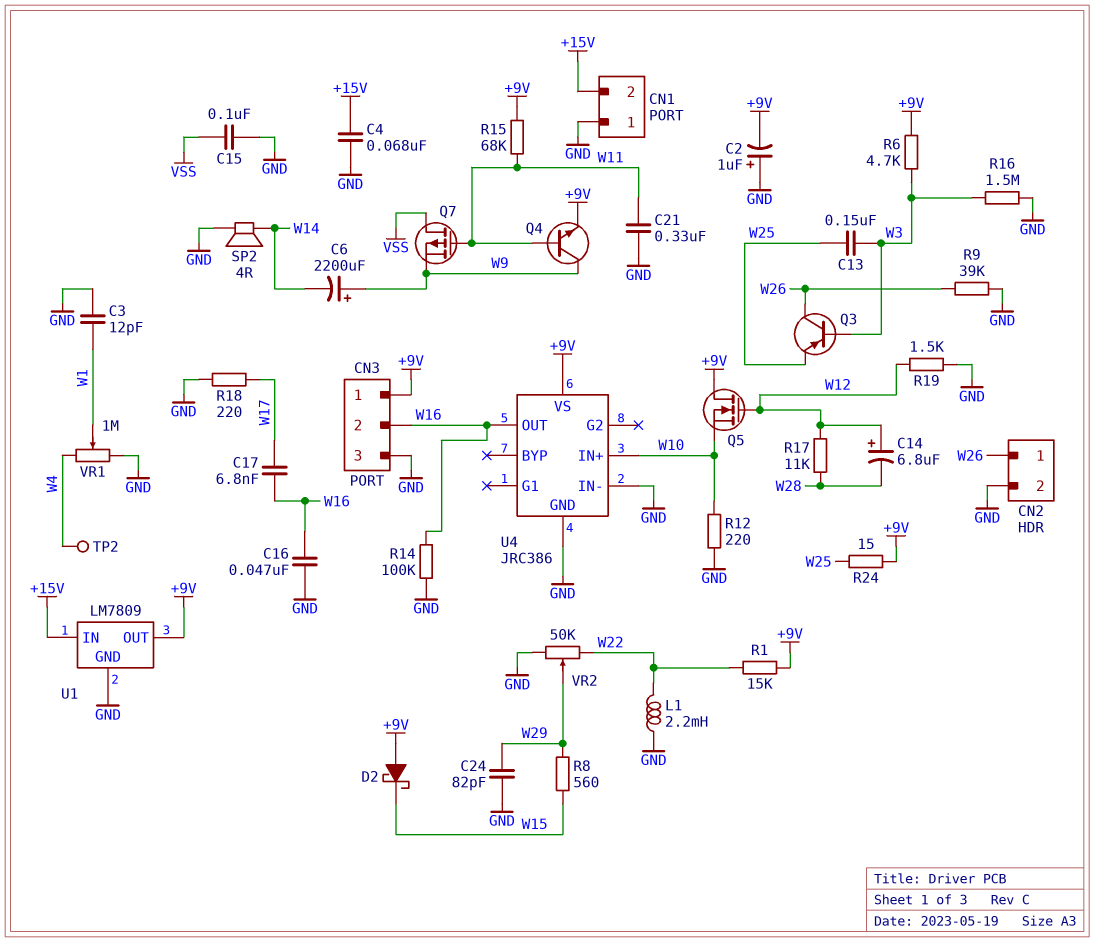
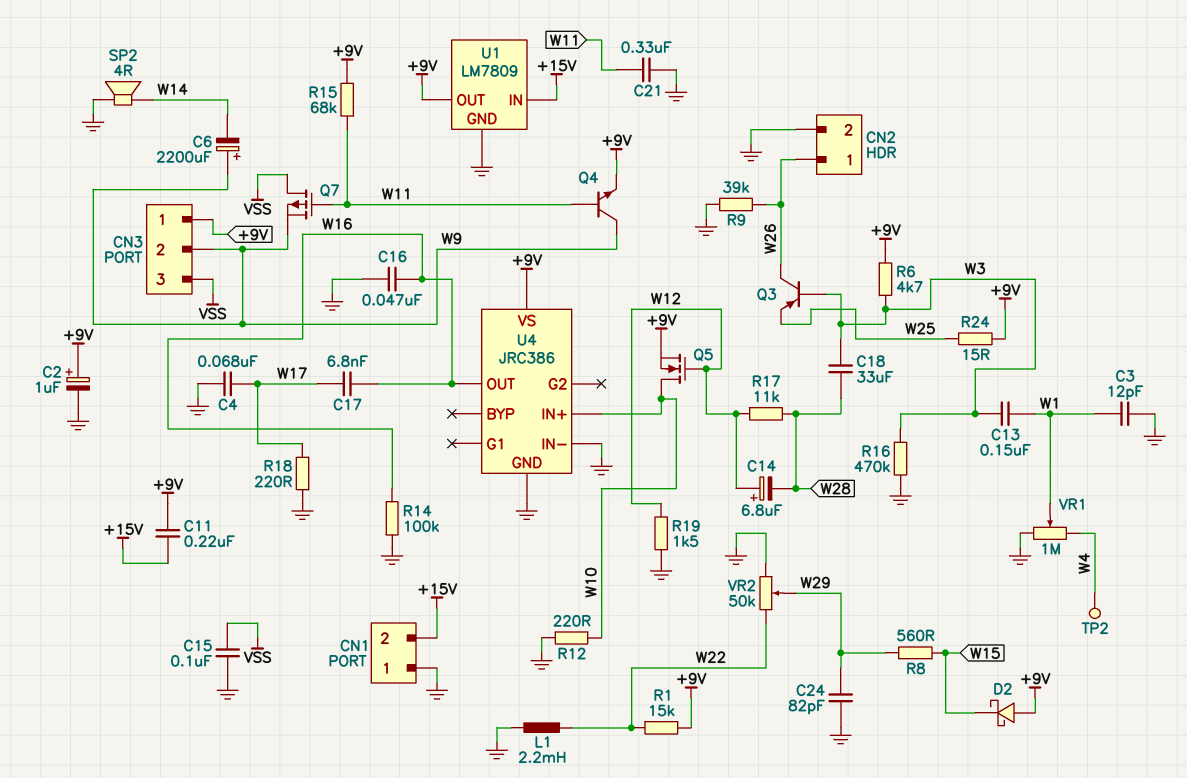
C2: 1uF (plus GND, minus +9V) -> 1uF (plus +9V, minus GND)
C4: 68nF (+15V, GND) -> 68nF (GND, W17)
C11: none -> 220nF (+9V, +15V)
C13: 150nF (W3, W25) -> 150nF (W1, W3)
C18: none -> 33uF (W3, W28)
CN3 pin 2: W16 -> W9
CN3 pin 3: GND -> VSS
Q5: NMOS (G W12, D +9V, S W10) -> NMOS (G W12, D W10, S +9V)
R16: 1.5M (GND, W3) -> 470k (GND, W3)

